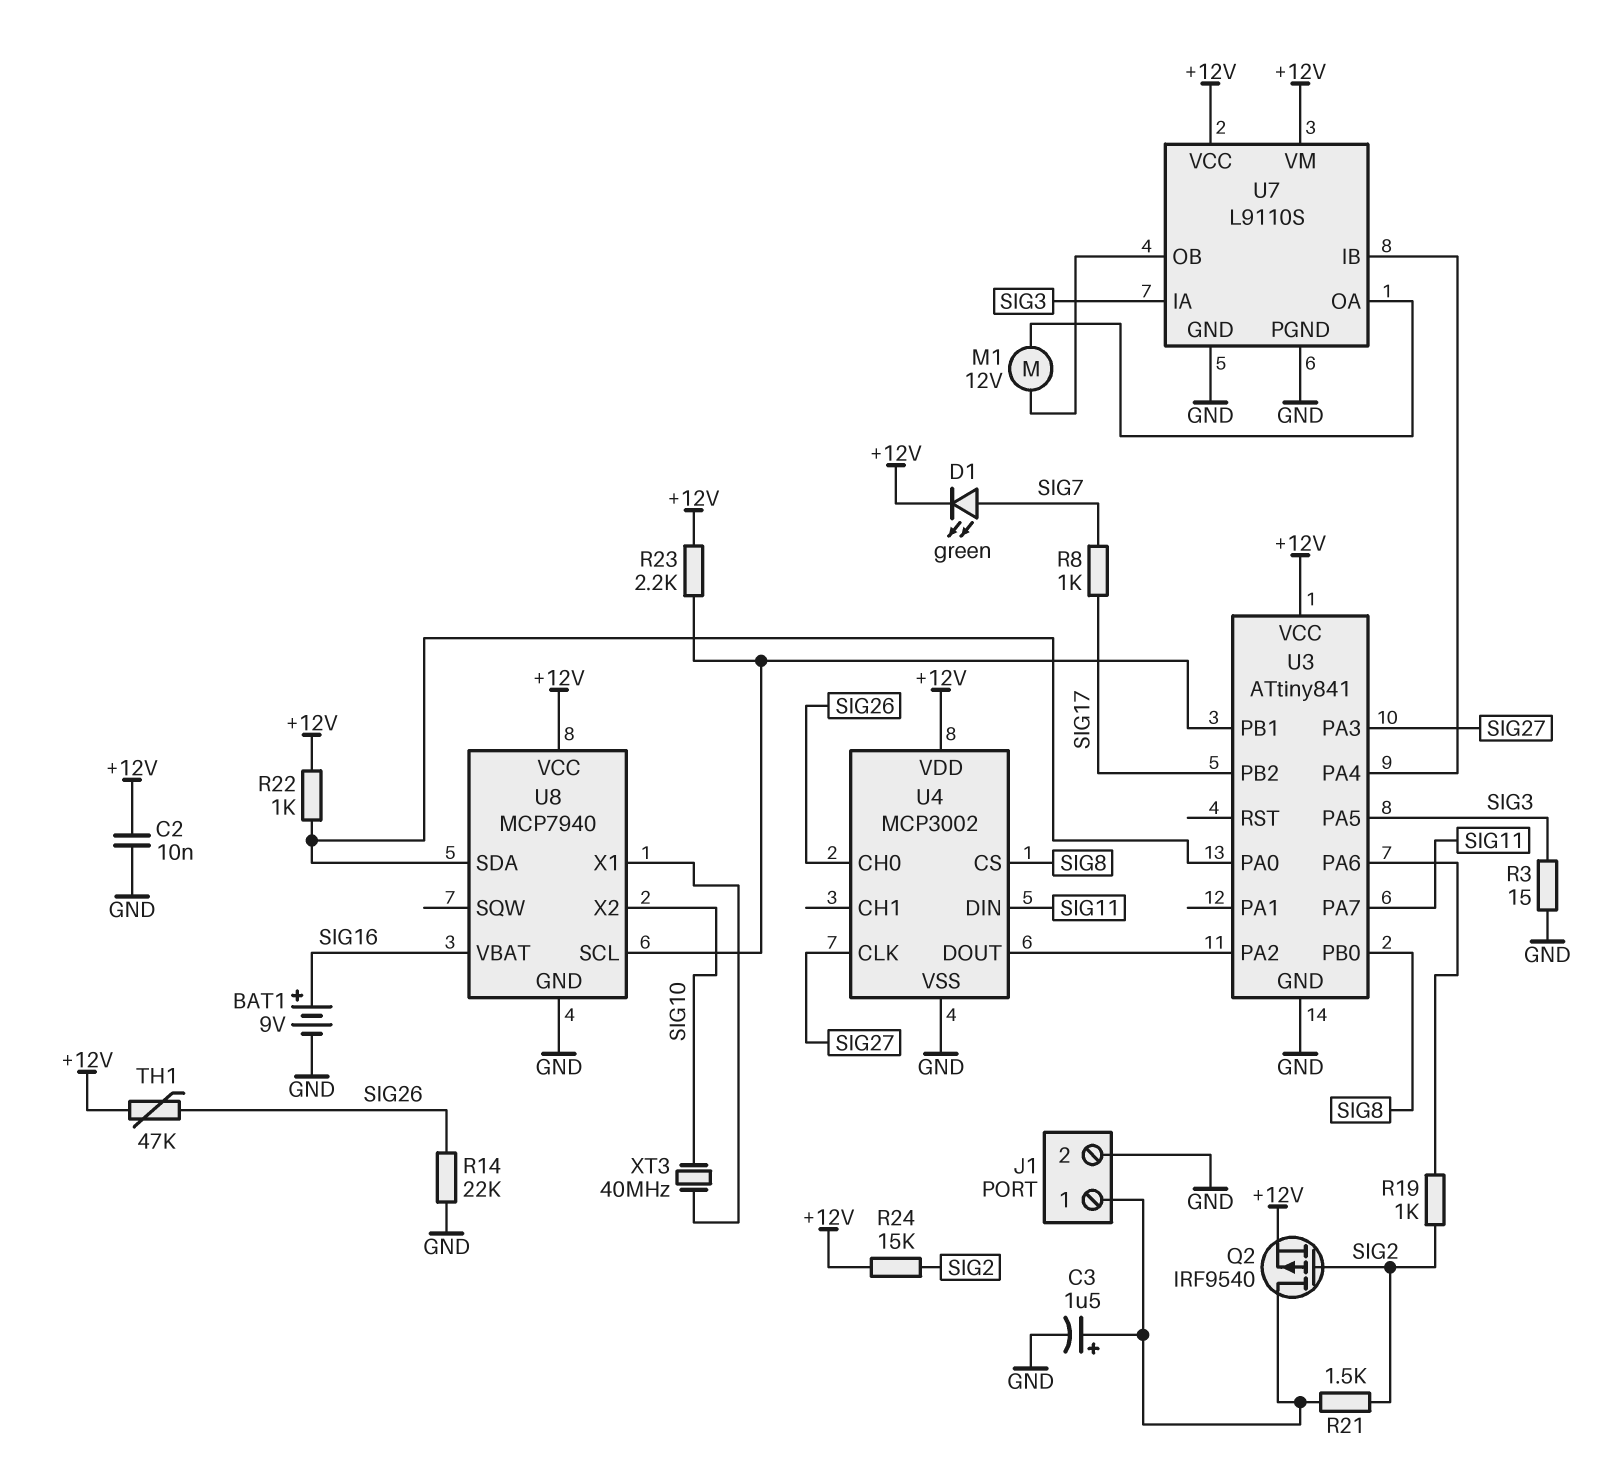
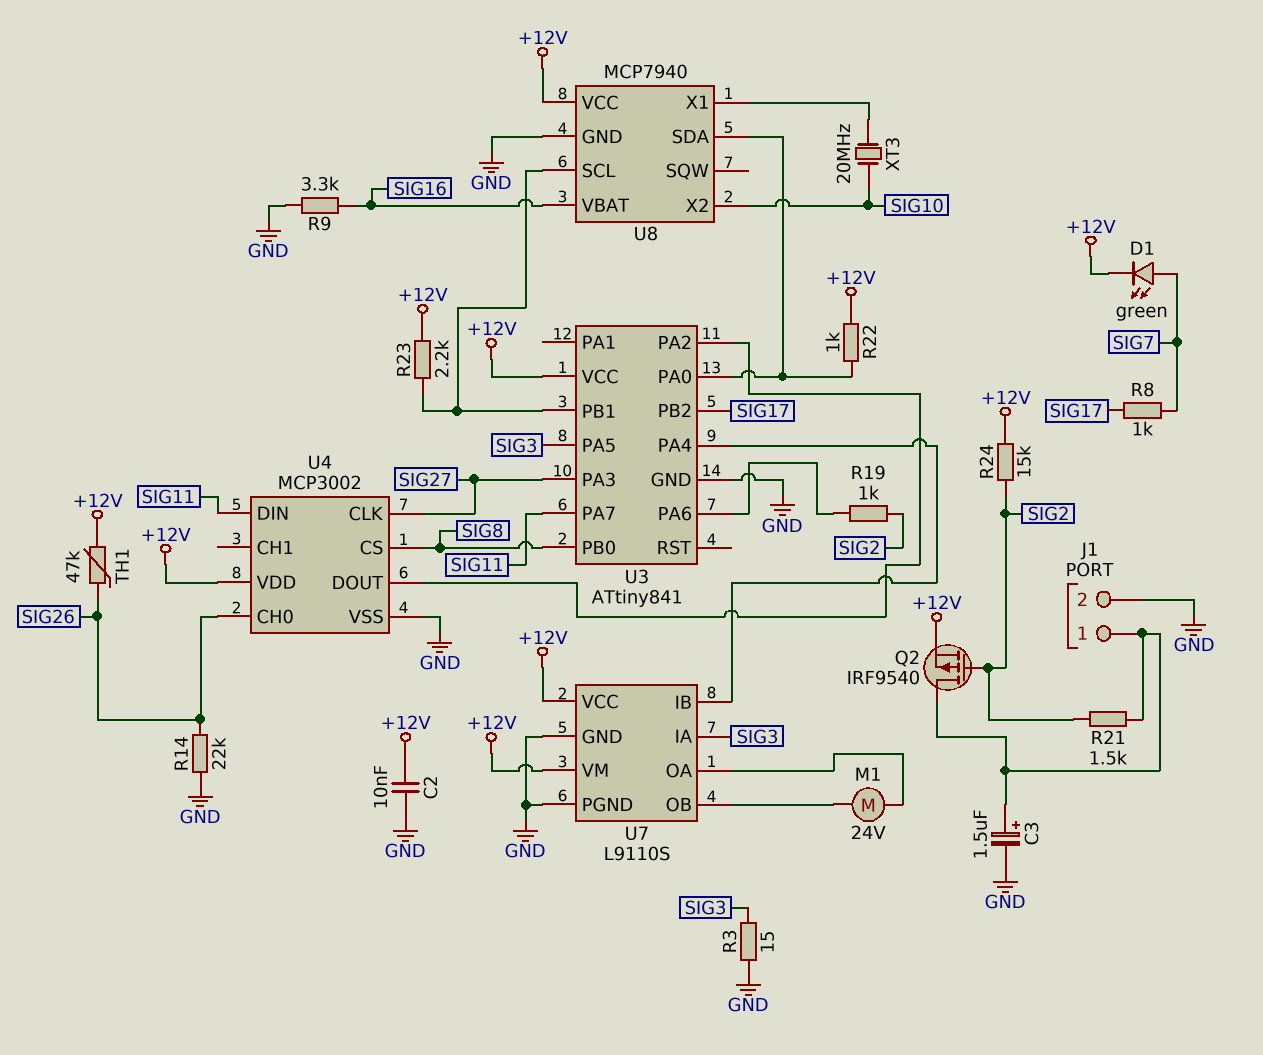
BAT1: 9V (plus SIG16, minus GND) -> none
M1: motor 12V (U7/OA, U7/OB) -> motor 24V (U7/OA, U7/OB)
R9: none -> 3.3k (GND, SIG16)
XT3: 40MHz (SIG10, U8/X1) -> 20MHz (SIG10, U8/X1)

